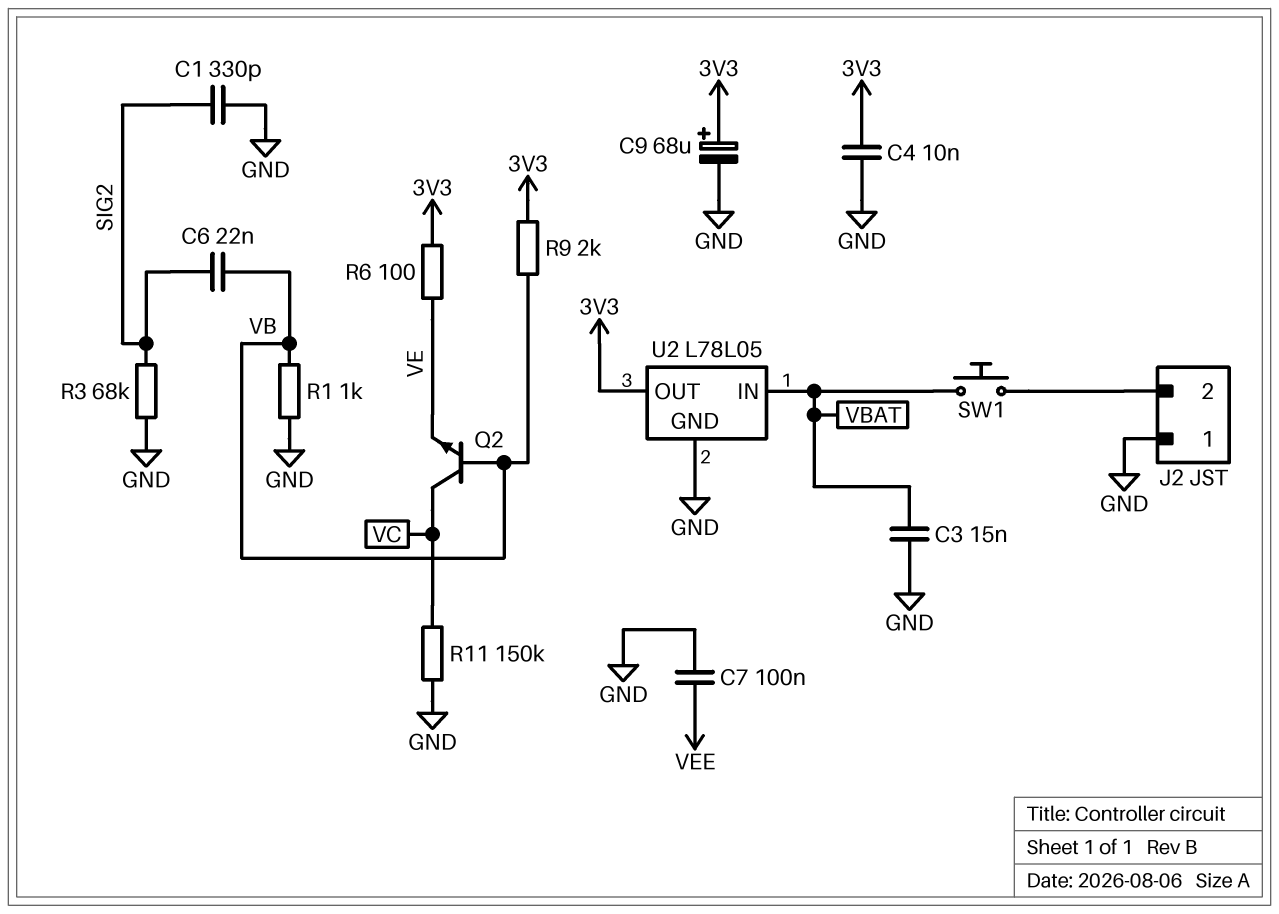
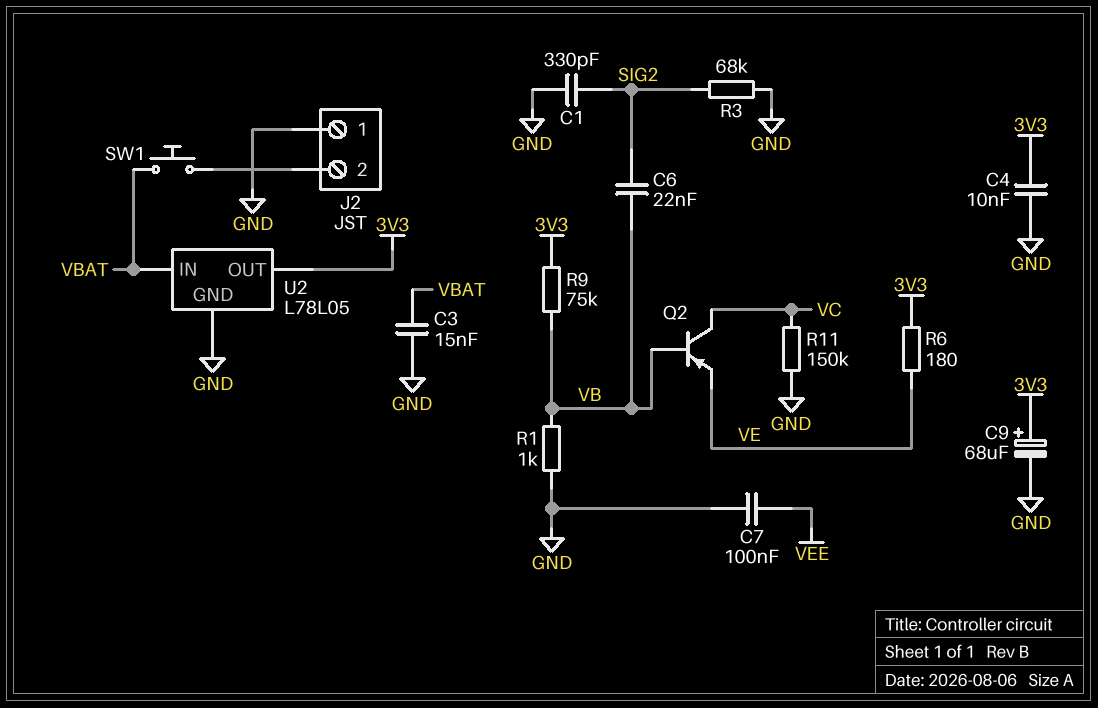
Q2: NPN (B VB, C VC, E VE) -> PNP (B VB, C VC, E VE)
R6: 100 (3V3, VE) -> 180 (3V3, VE)
R9: 2k (3V3, VB) -> 75k (3V3, VB)

